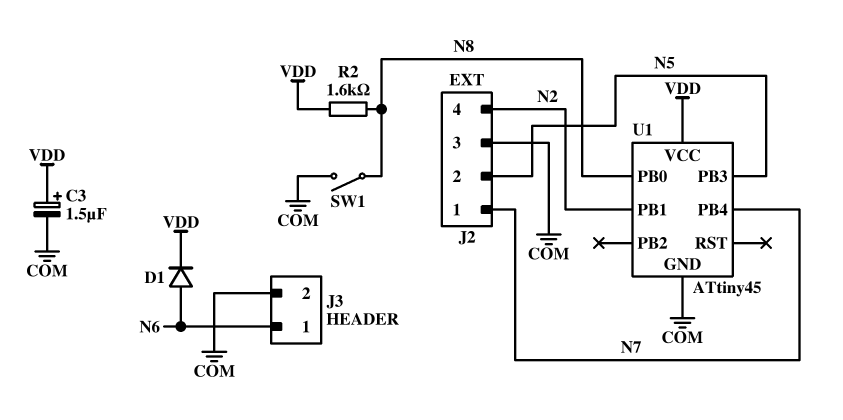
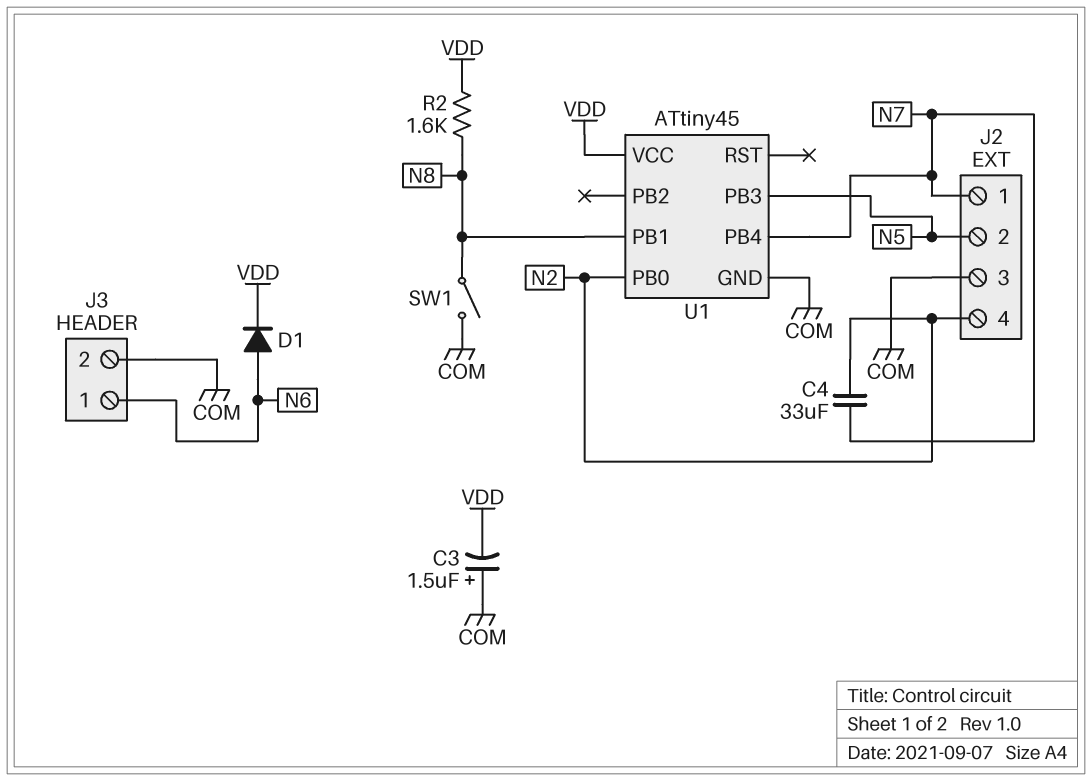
C3: 1.5uF (plus VDD, minus COM) -> 1.5uF (plus COM, minus VDD)
C4: none -> 33uF (N2, N7)
U1 pin PB0: N8 -> N2
U1 pin PB1: N2 -> N8

